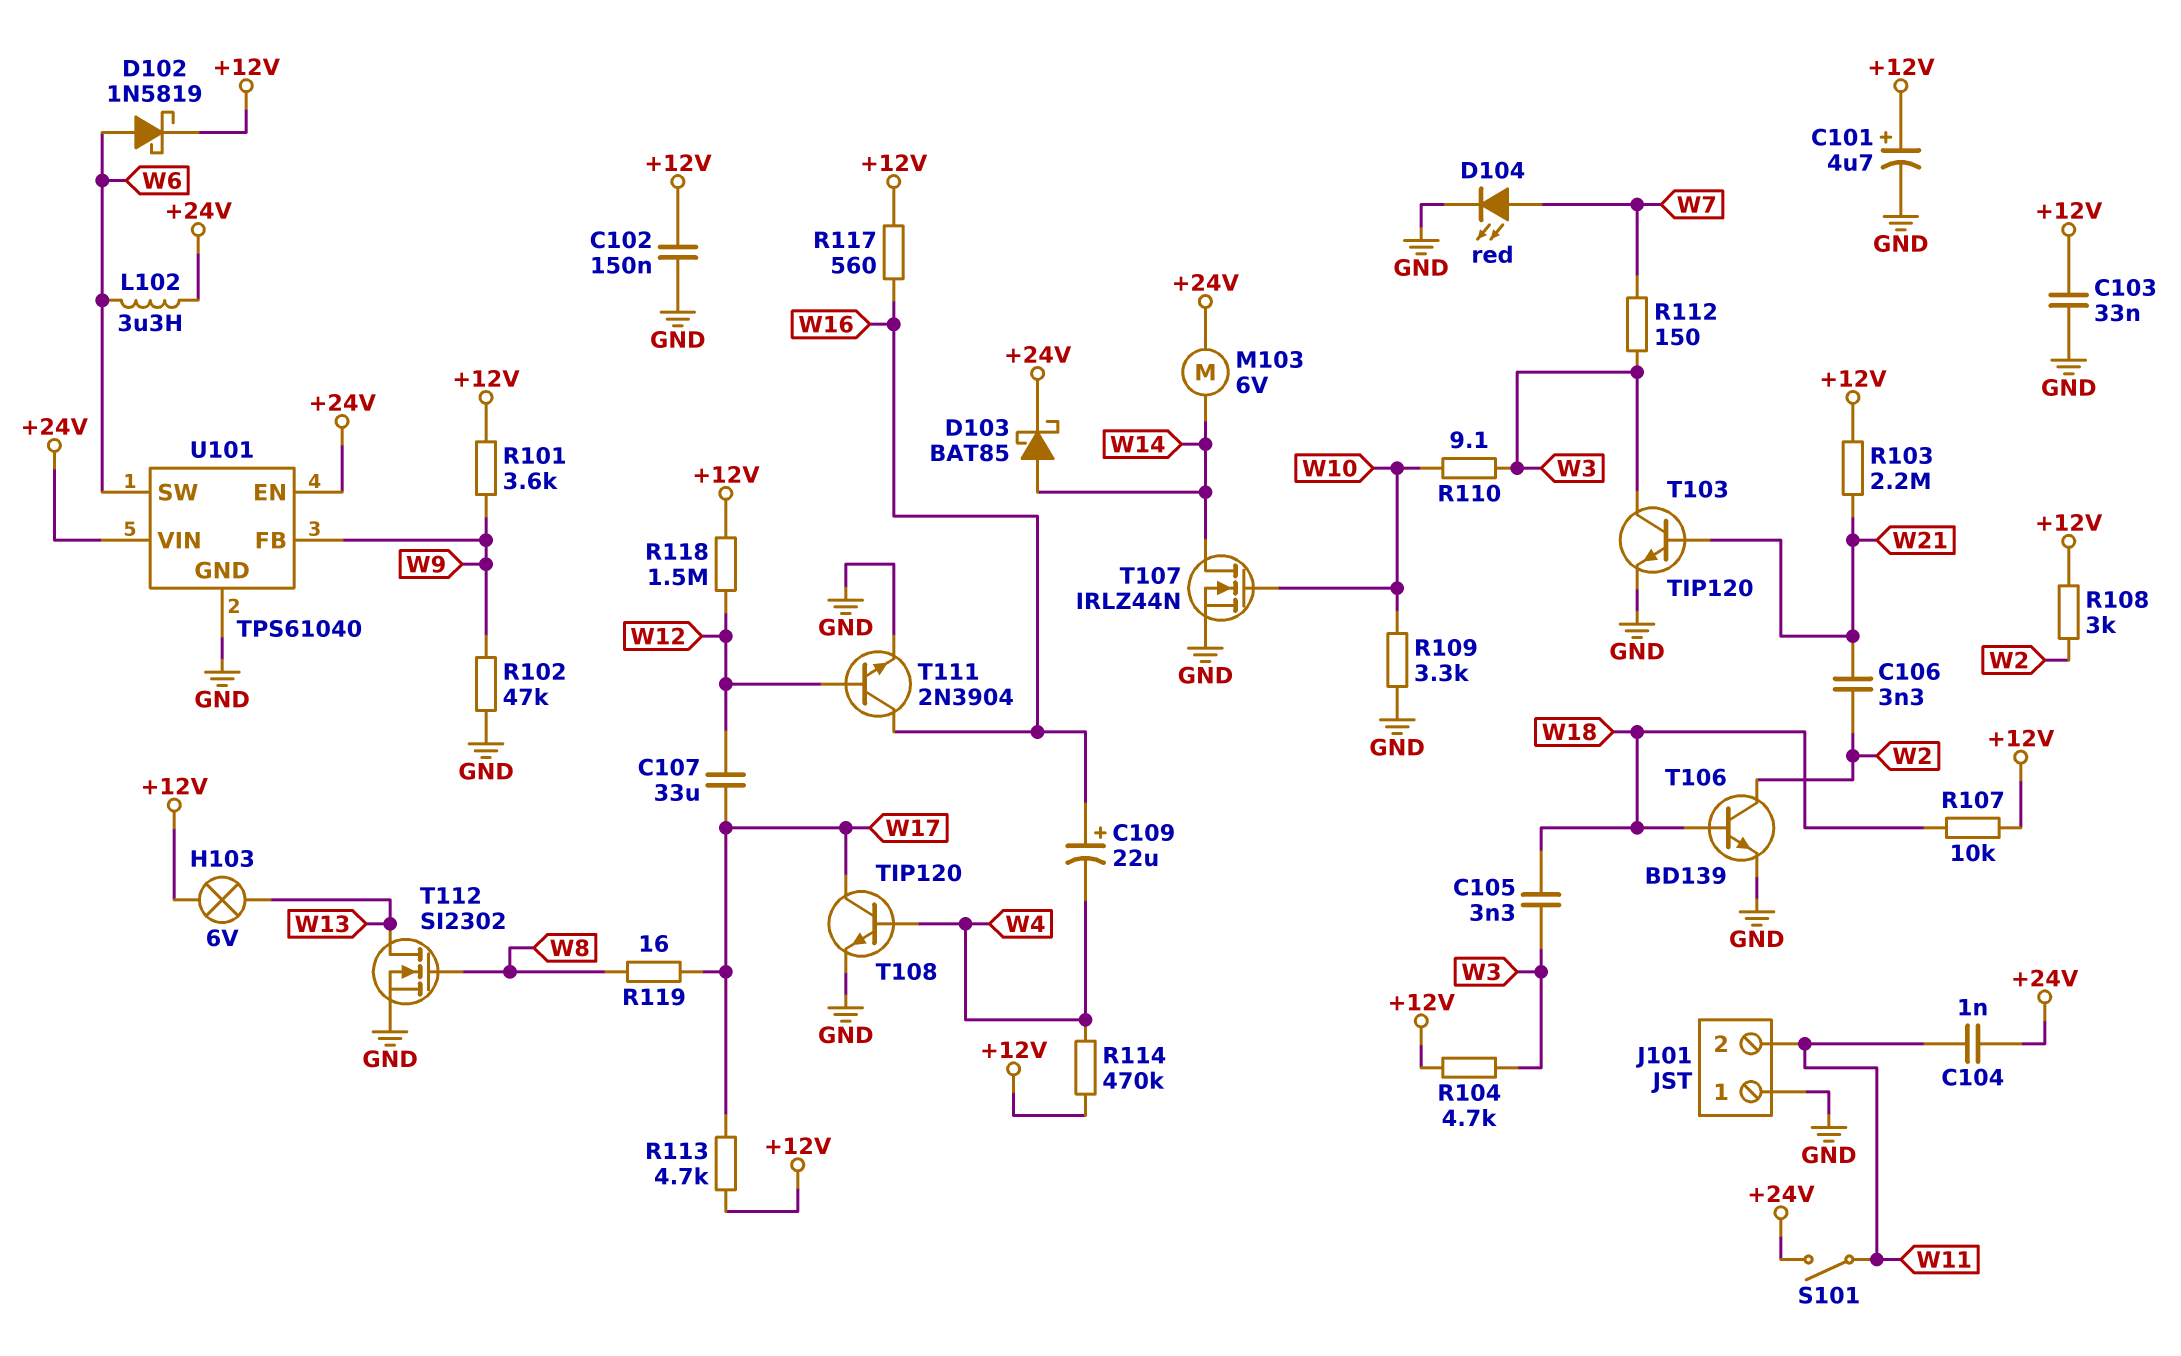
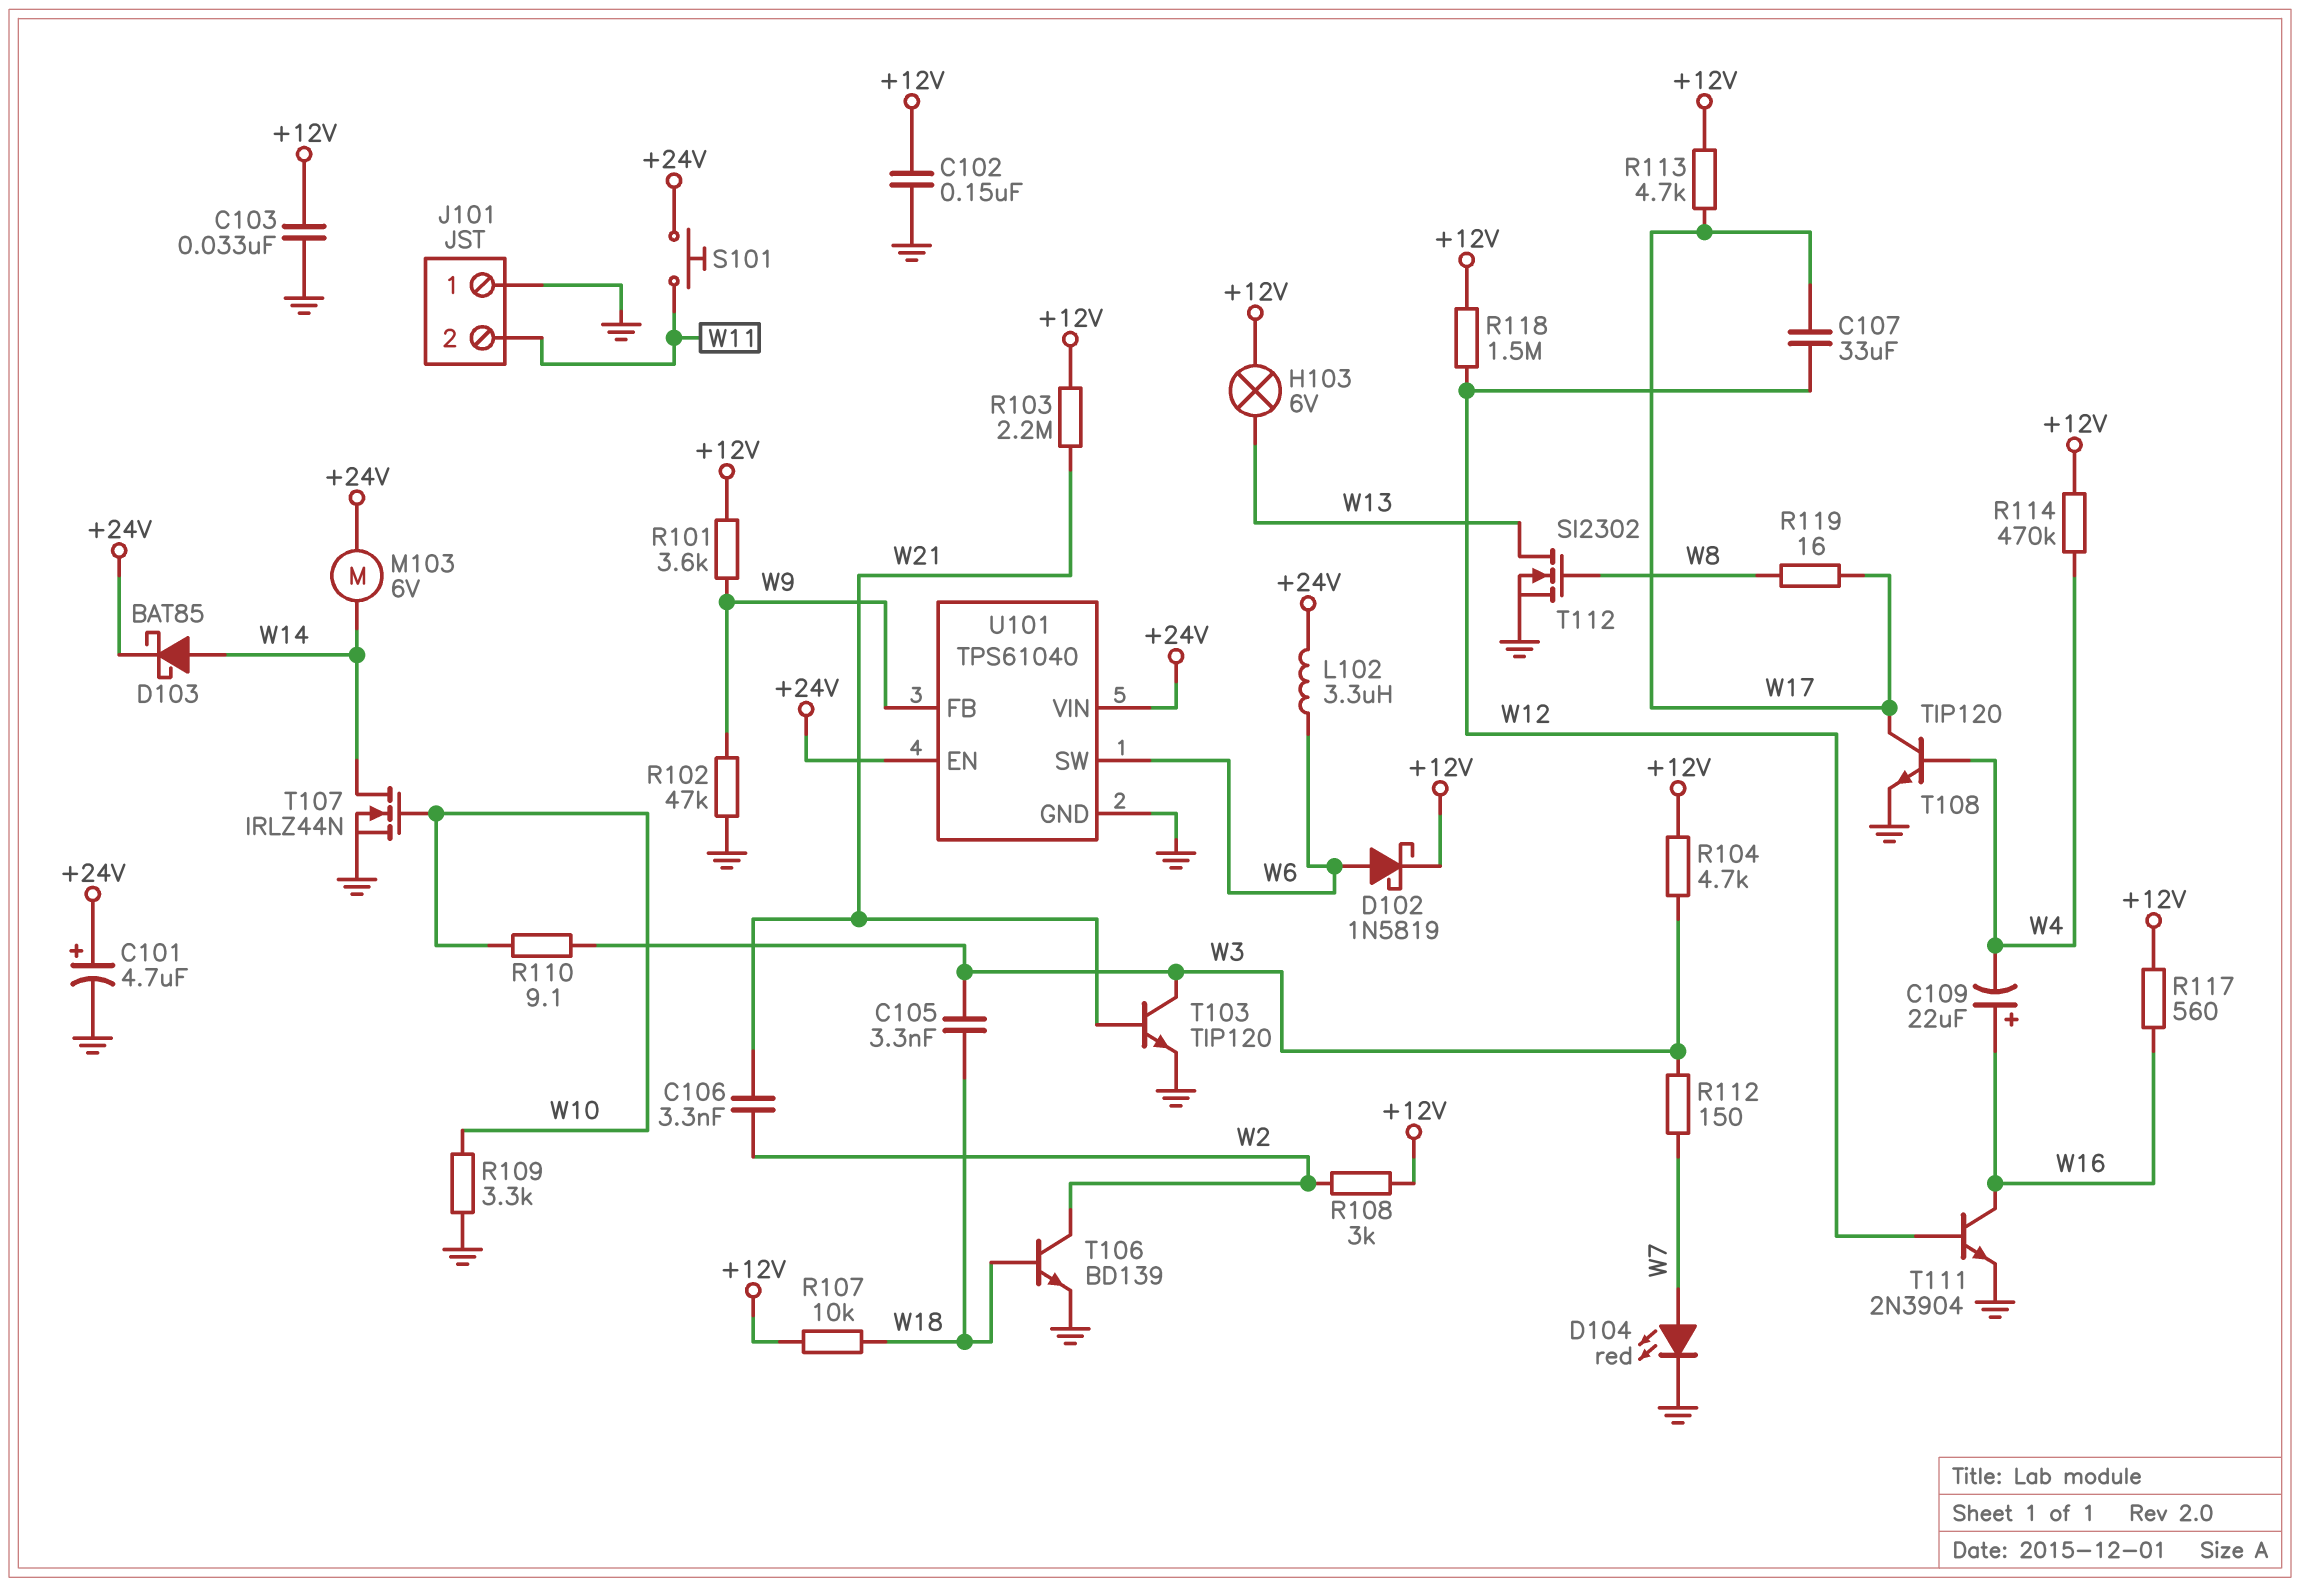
C101: 4.7uF (plus +12V, minus GND) -> 4.7uF (plus +24V, minus GND)
C104: 1nF (+24V, W11) -> none
S101: switch (+24V, W11) -> button (+24V, W11)

